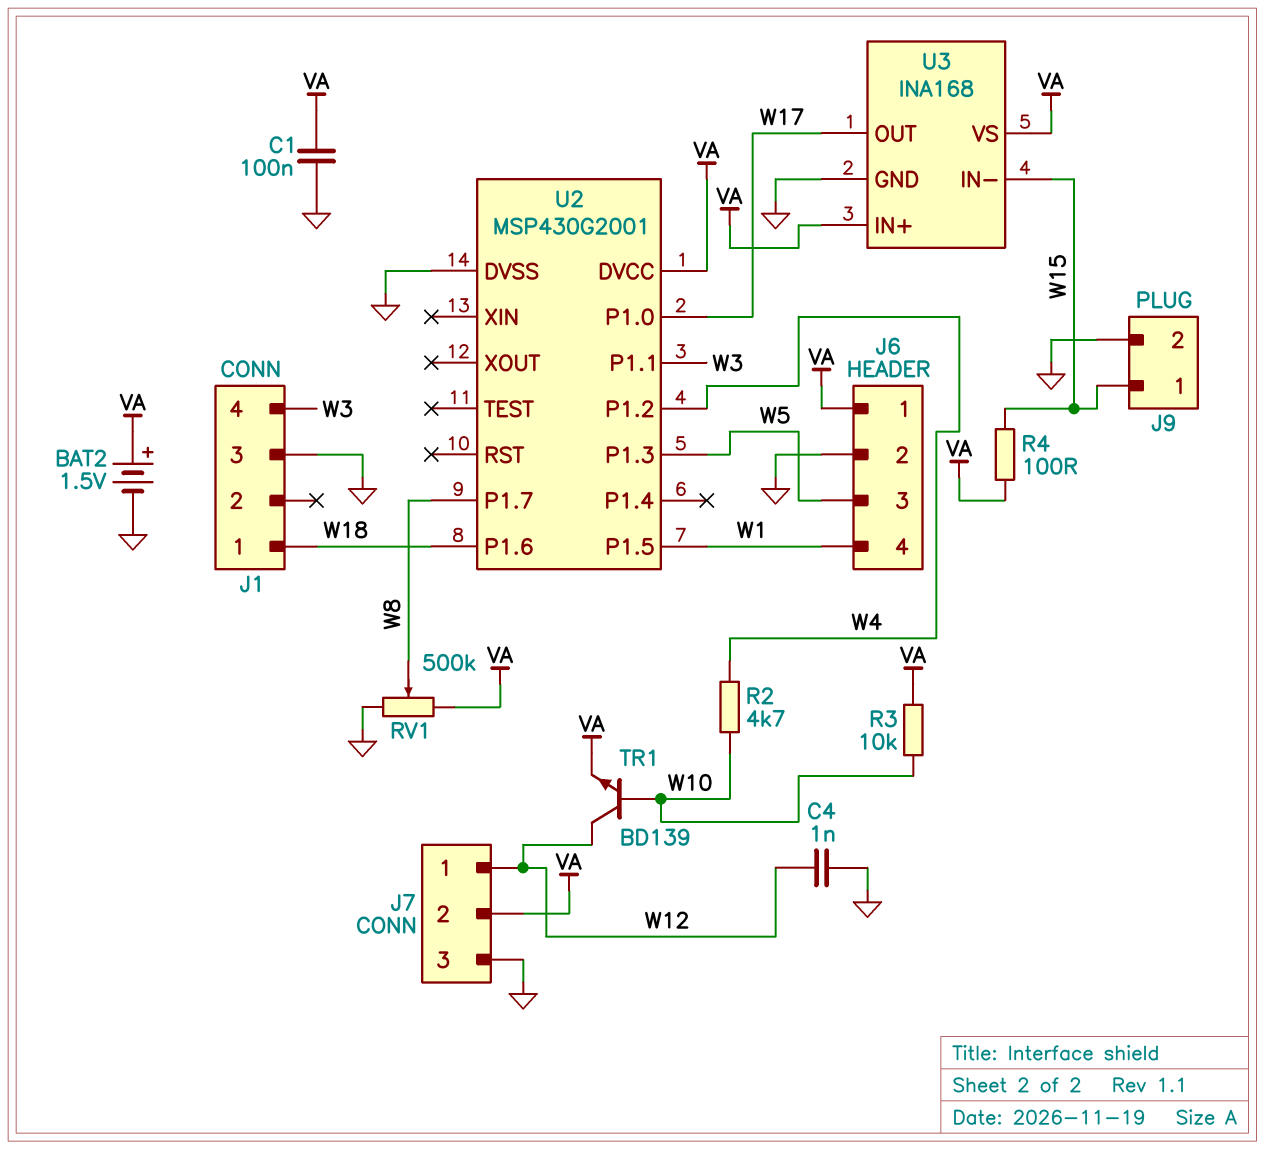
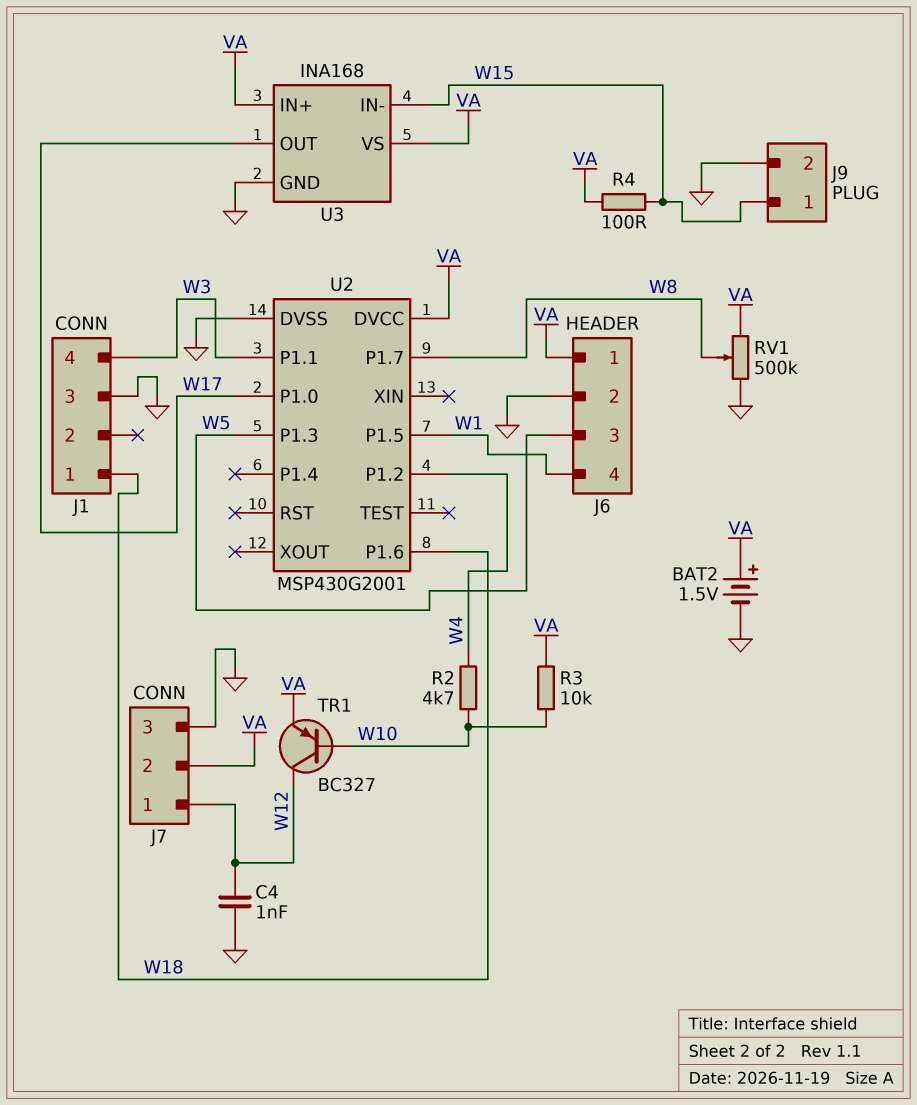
C1: 100nF (GND, VA) -> none
TR1: NPN BD139 (B W10, C W12, E VA) -> PNP BC327 (B W10, C W12, E VA)

